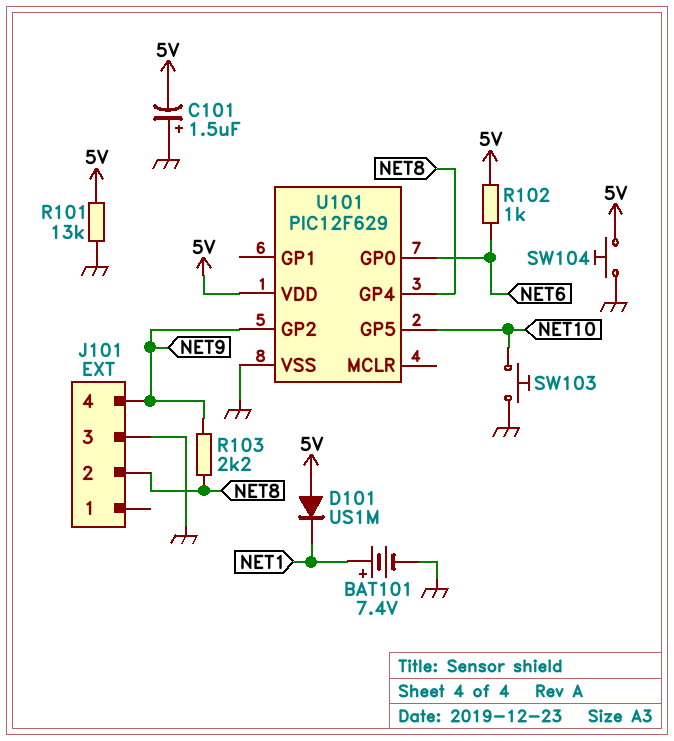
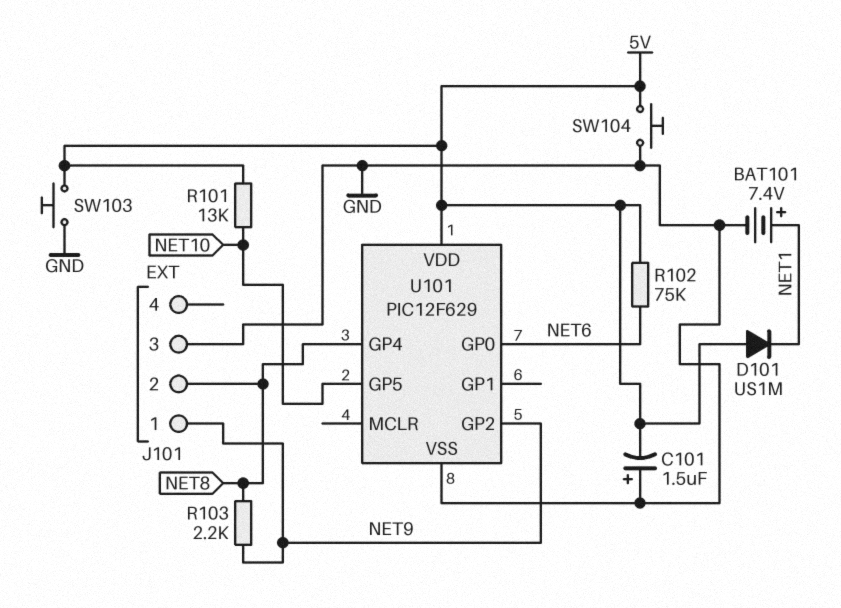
J101 pin 1: none -> NET9
J101 pin 4: NET9 -> none
R101: 13k (5V, GND) -> 13k (5V, NET10)
R102: 1k (5V, NET6) -> 75k (5V, NET6)
SW103: button (GND, NET10) -> button (5V, GND)

